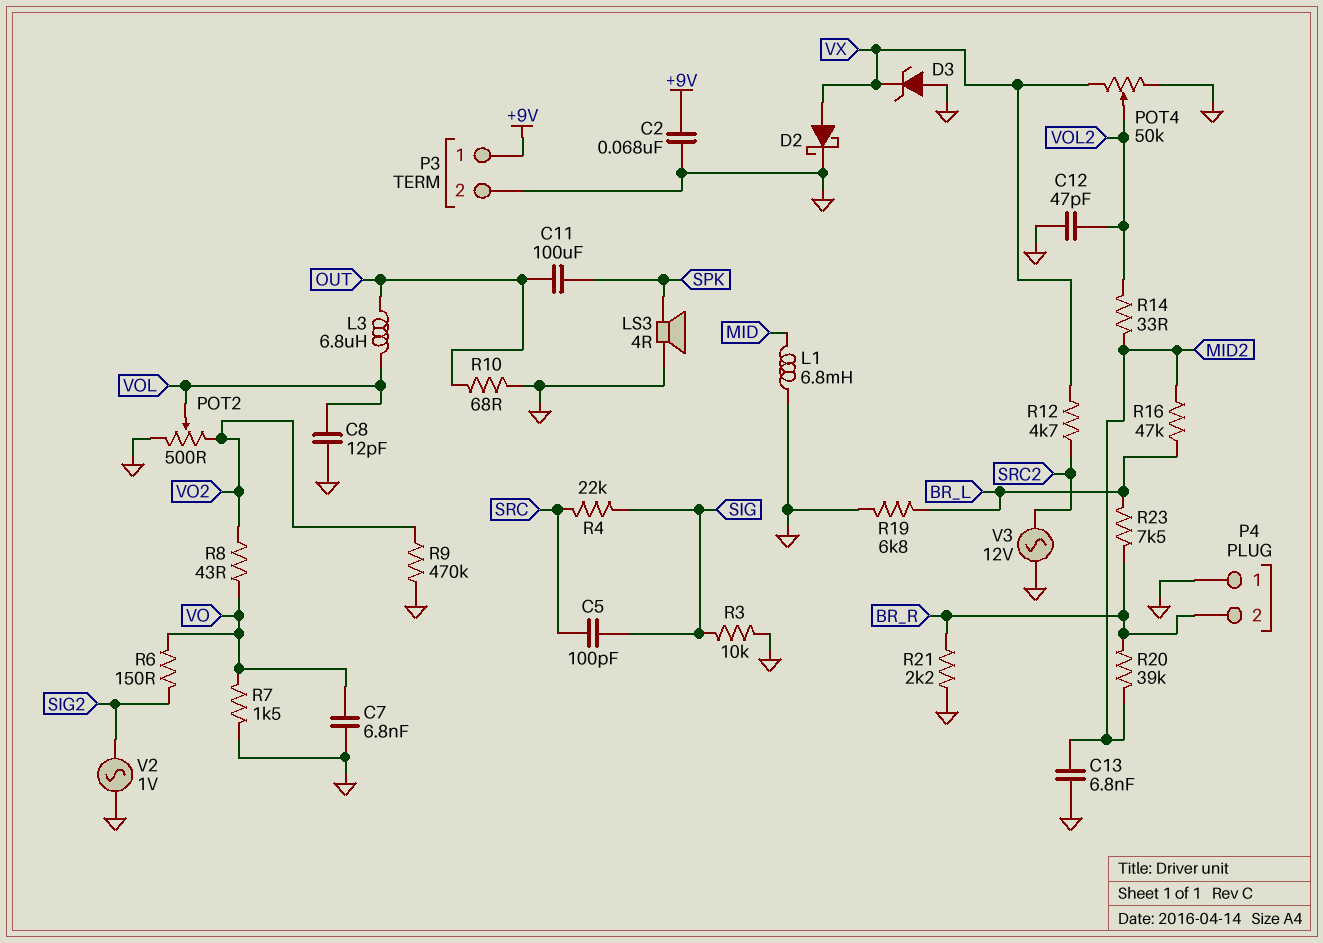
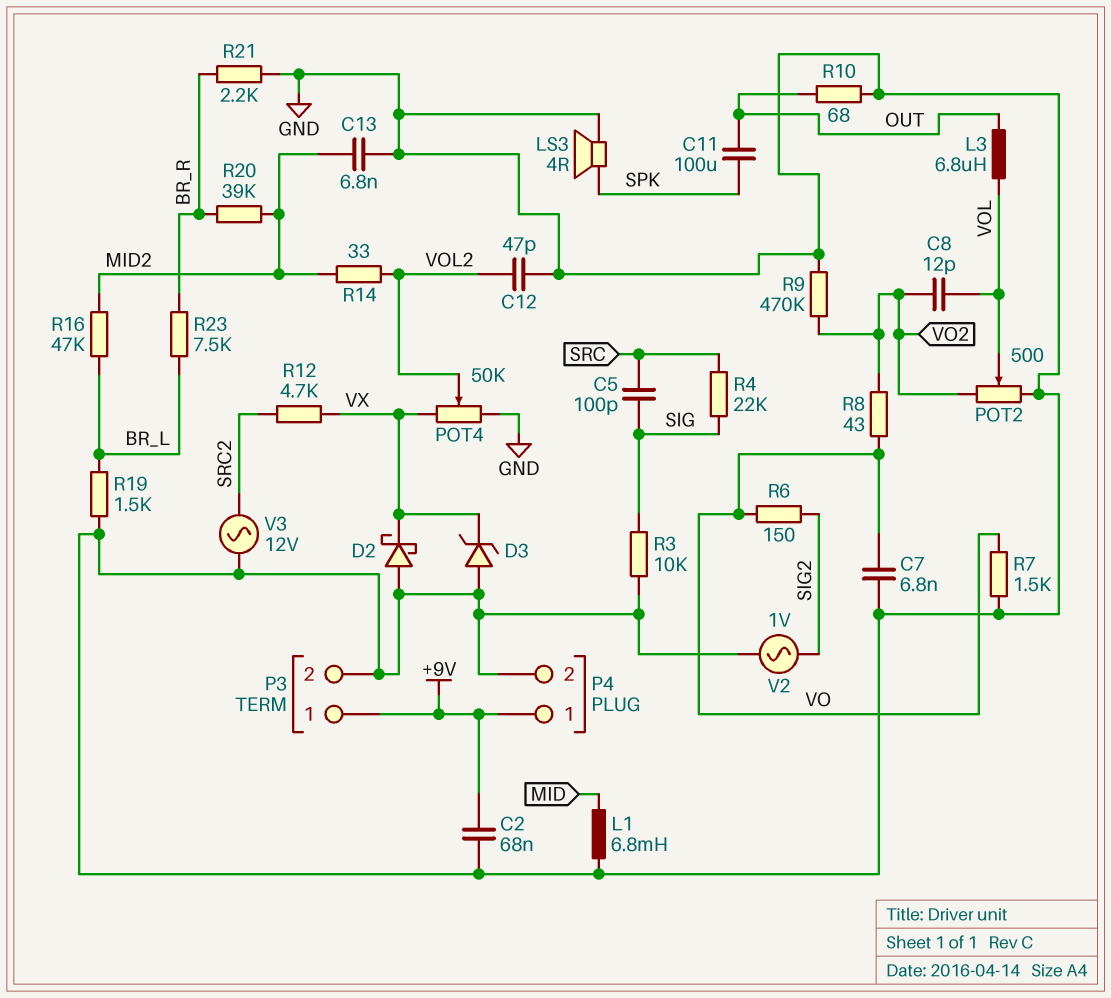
C8: 12pF (GND, VOL) -> 12pF (VO2, VOL)
D2: schottky (A VX, K GND) -> schottky (A GND, K VX)
P4 pin 1: GND -> +9V
P4 pin 2: BR_R -> GND
R19: 6.8k (BR_L, GND) -> 1.5k (BR_L, GND)

